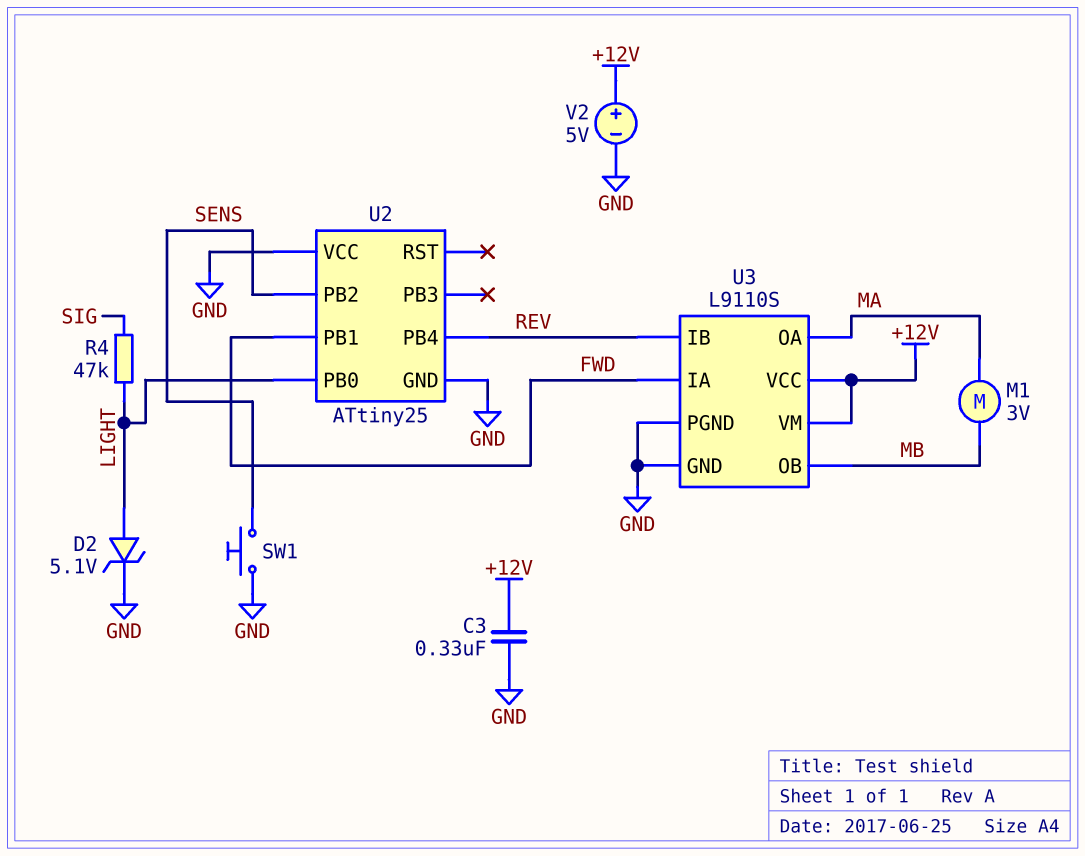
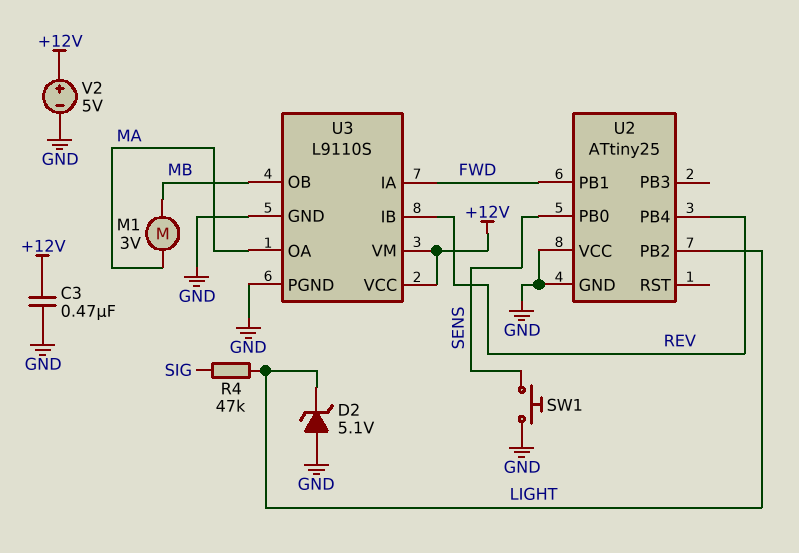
C3: 330nF (+12V, GND) -> 470nF (+12V, GND)
D2: zener 5.1V (A LIGHT, K GND) -> zener 5.1V (A GND, K LIGHT)
U2 pin PB0: LIGHT -> SENS
U2 pin PB2: SENS -> LIGHT

